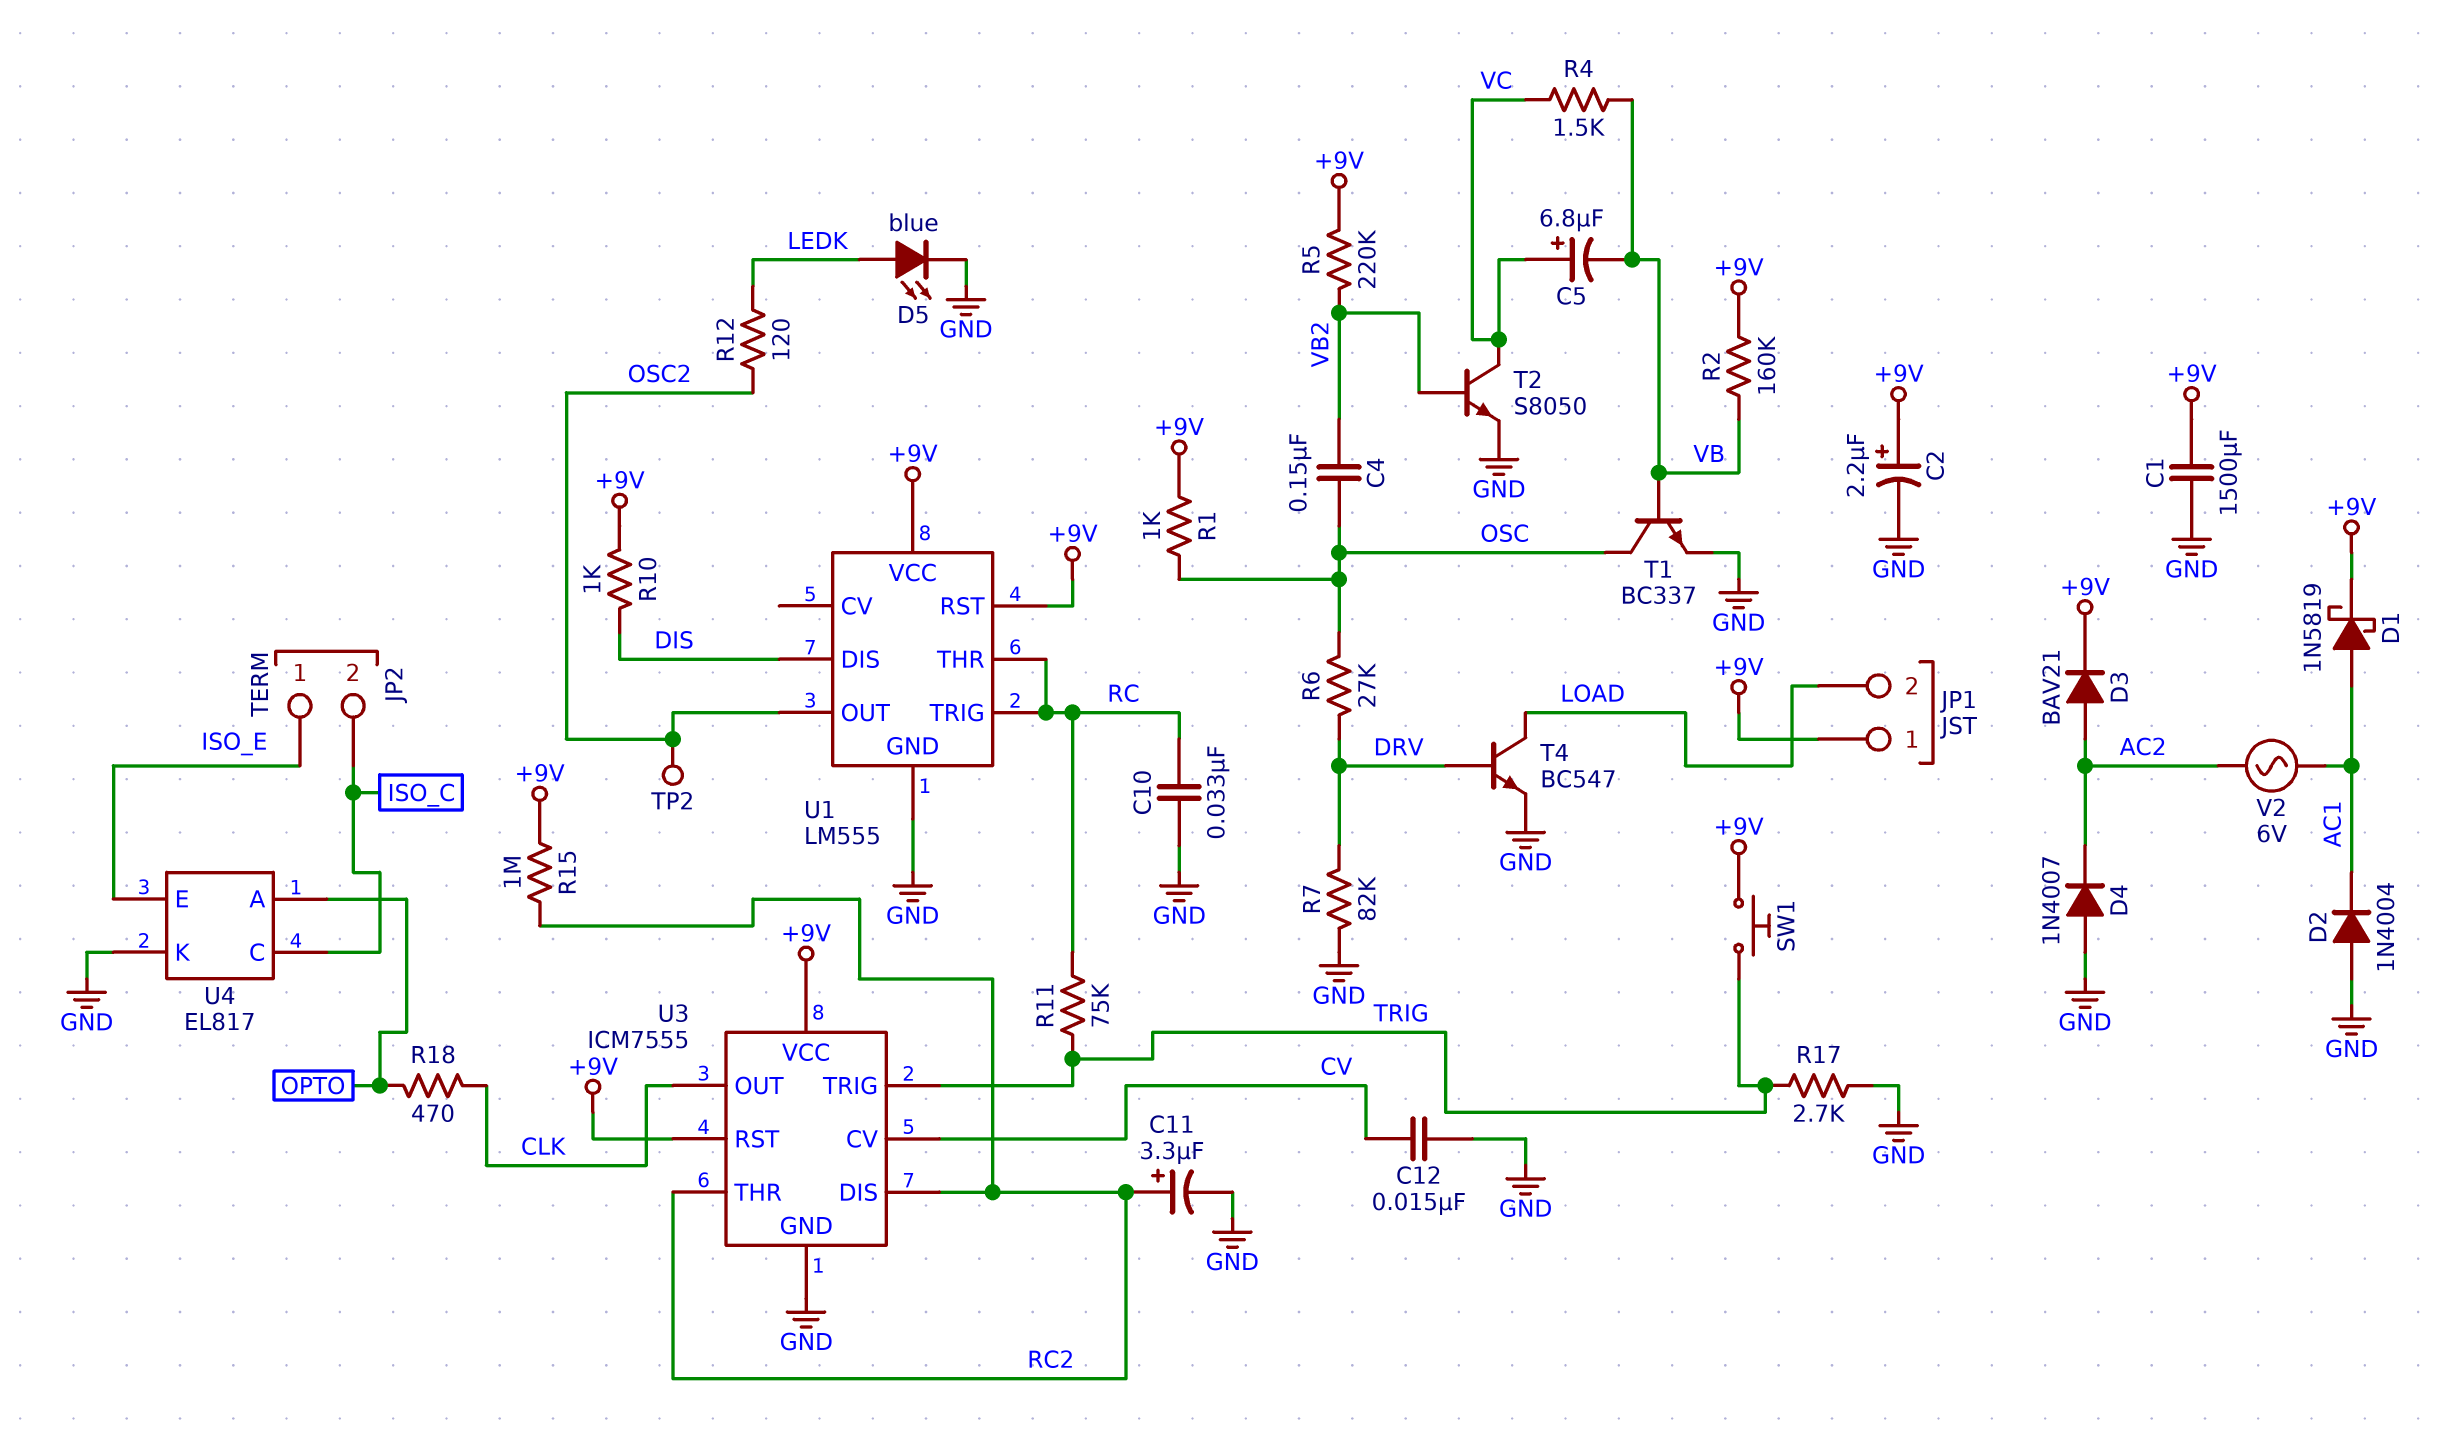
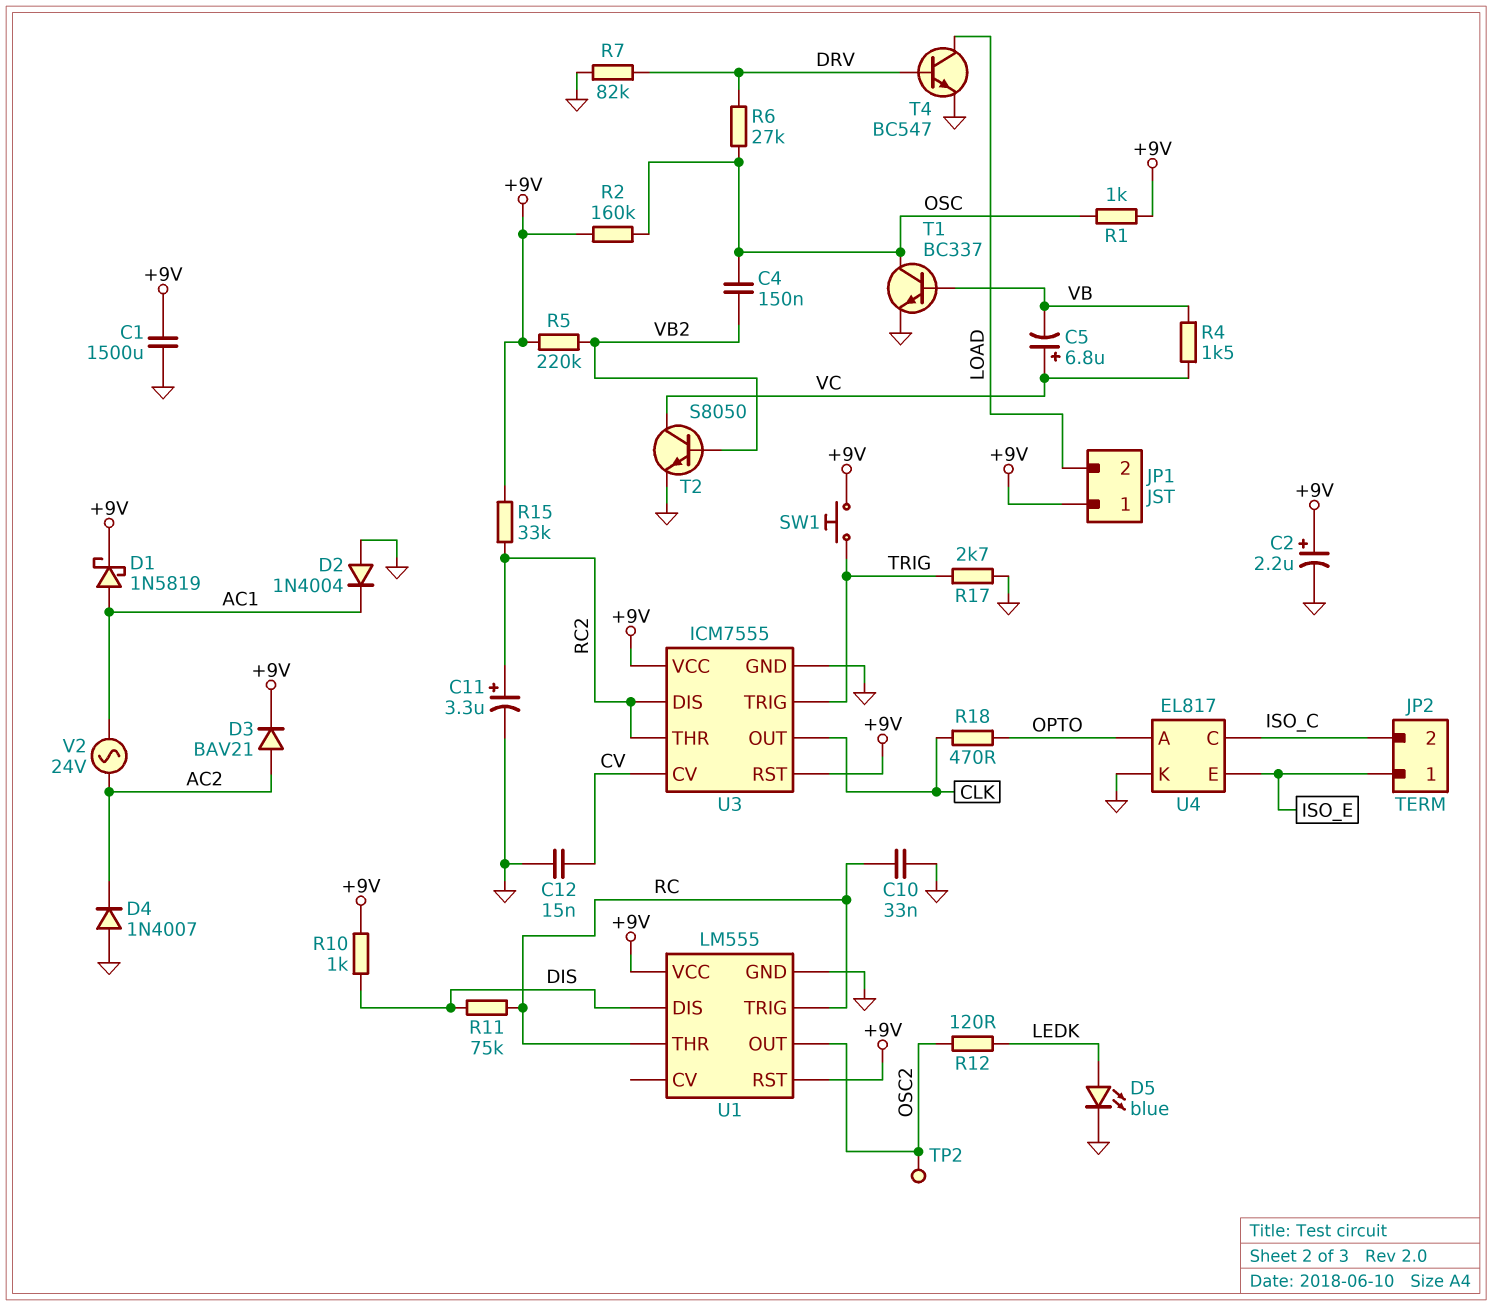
R2: 160k (+9V, VB) -> 160k (+9V, OSC)
R11: 75k (RC, TRIG) -> 75k (DIS, RC)
R15: 1M (+9V, RC2) -> 33k (+9V, RC2)
V2: AC 6V (AC1, AC2) -> AC 24V (AC1, AC2)

